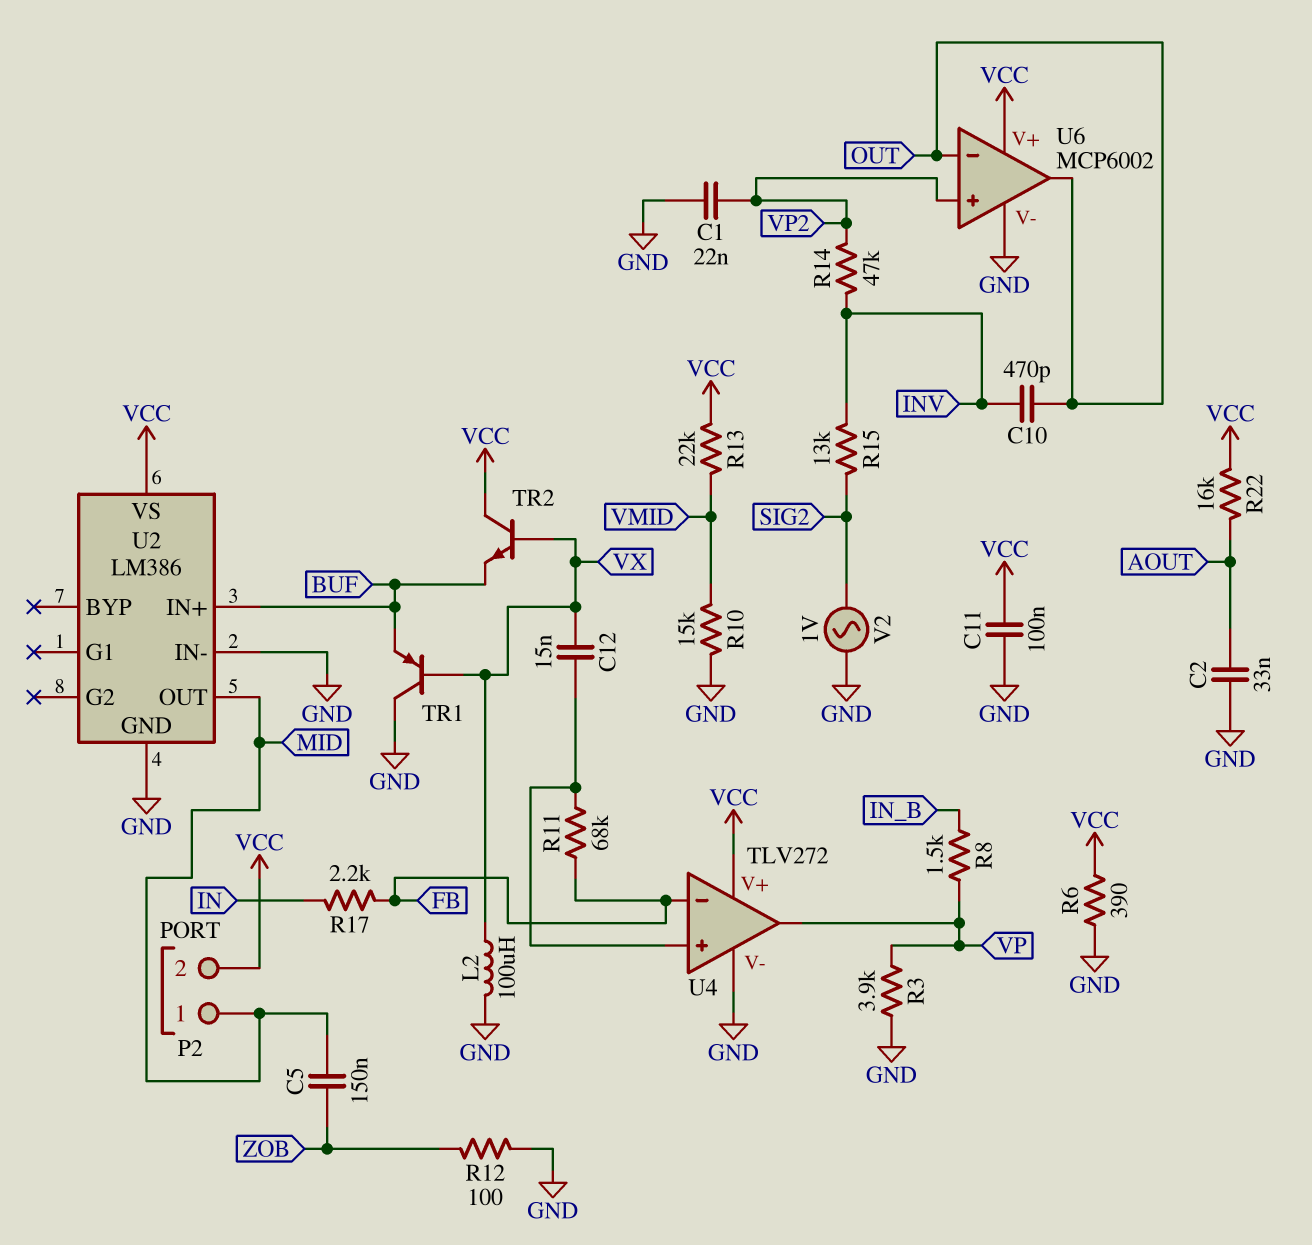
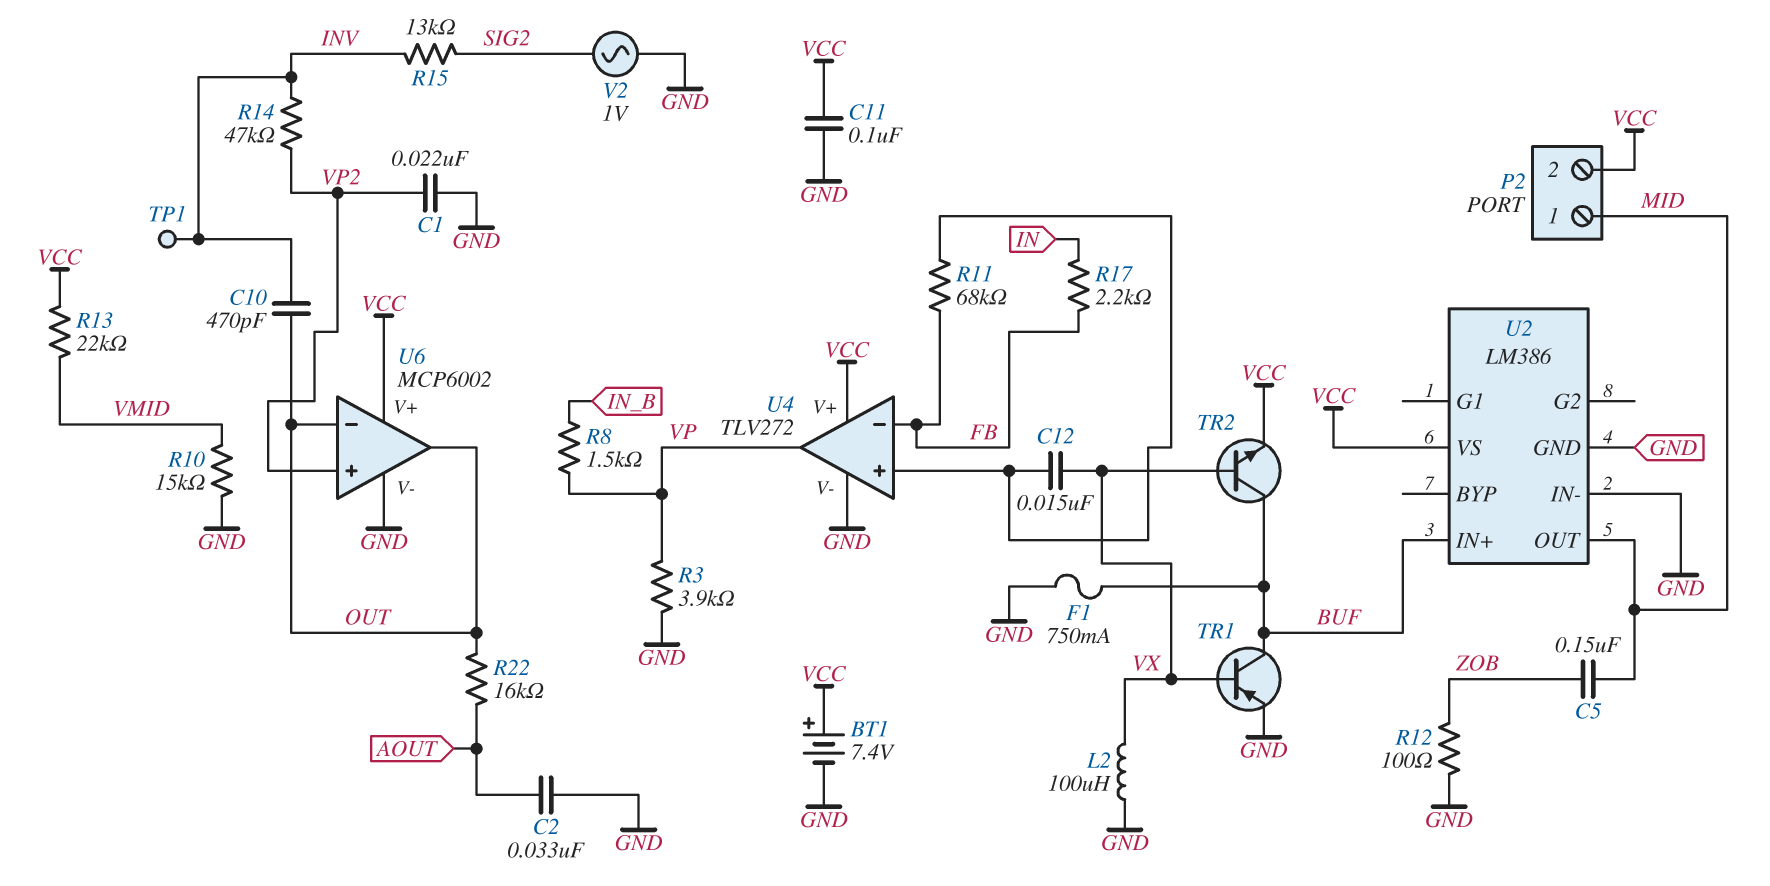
BT1: none -> 7.4V (plus VCC, minus GND)
F1: none -> 750mA (BUF, GND)
R6: 390 (GND, VCC) -> none
R22: 16k (AOUT, VCC) -> 16k (AOUT, OUT)
TP1: none -> test point (INV)
TR1: PNP (B VX, C GND, E BUF) -> PNP (B VX, C BUF, E GND)
TR2: NPN (B VX, C VCC, E BUF) -> NPN (B VX, C BUF, E VCC)

